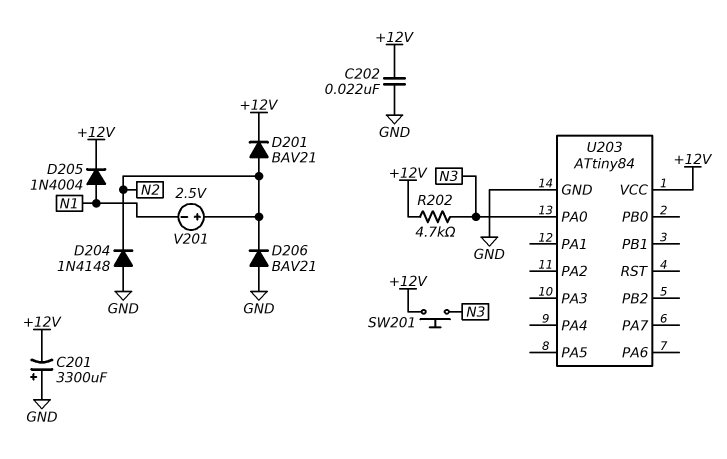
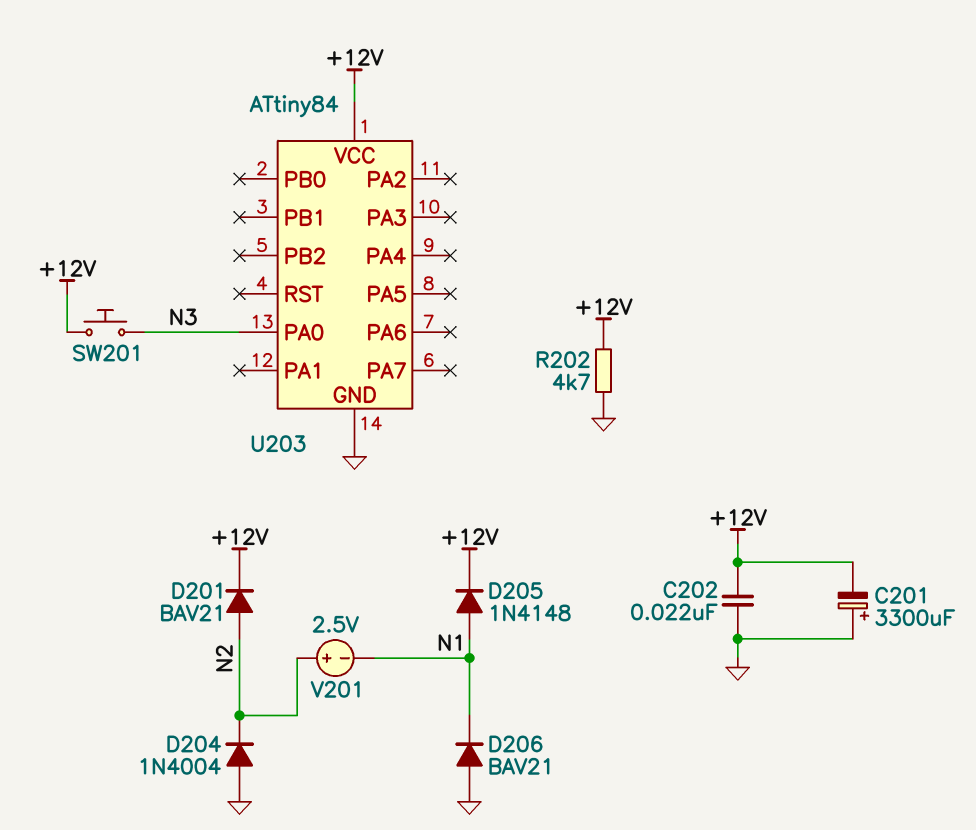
D204: diode 1N4148 (A GND, K N2) -> diode 1N4004 (A GND, K N2)
D205: diode 1N4004 (A N1, K +12V) -> diode 1N4148 (A N1, K +12V)
D206: diode BAV21 (A GND, K N2) -> diode BAV21 (A GND, K N1)
R202: 4.7k (+12V, N3) -> 4.7k (+12V, GND)

